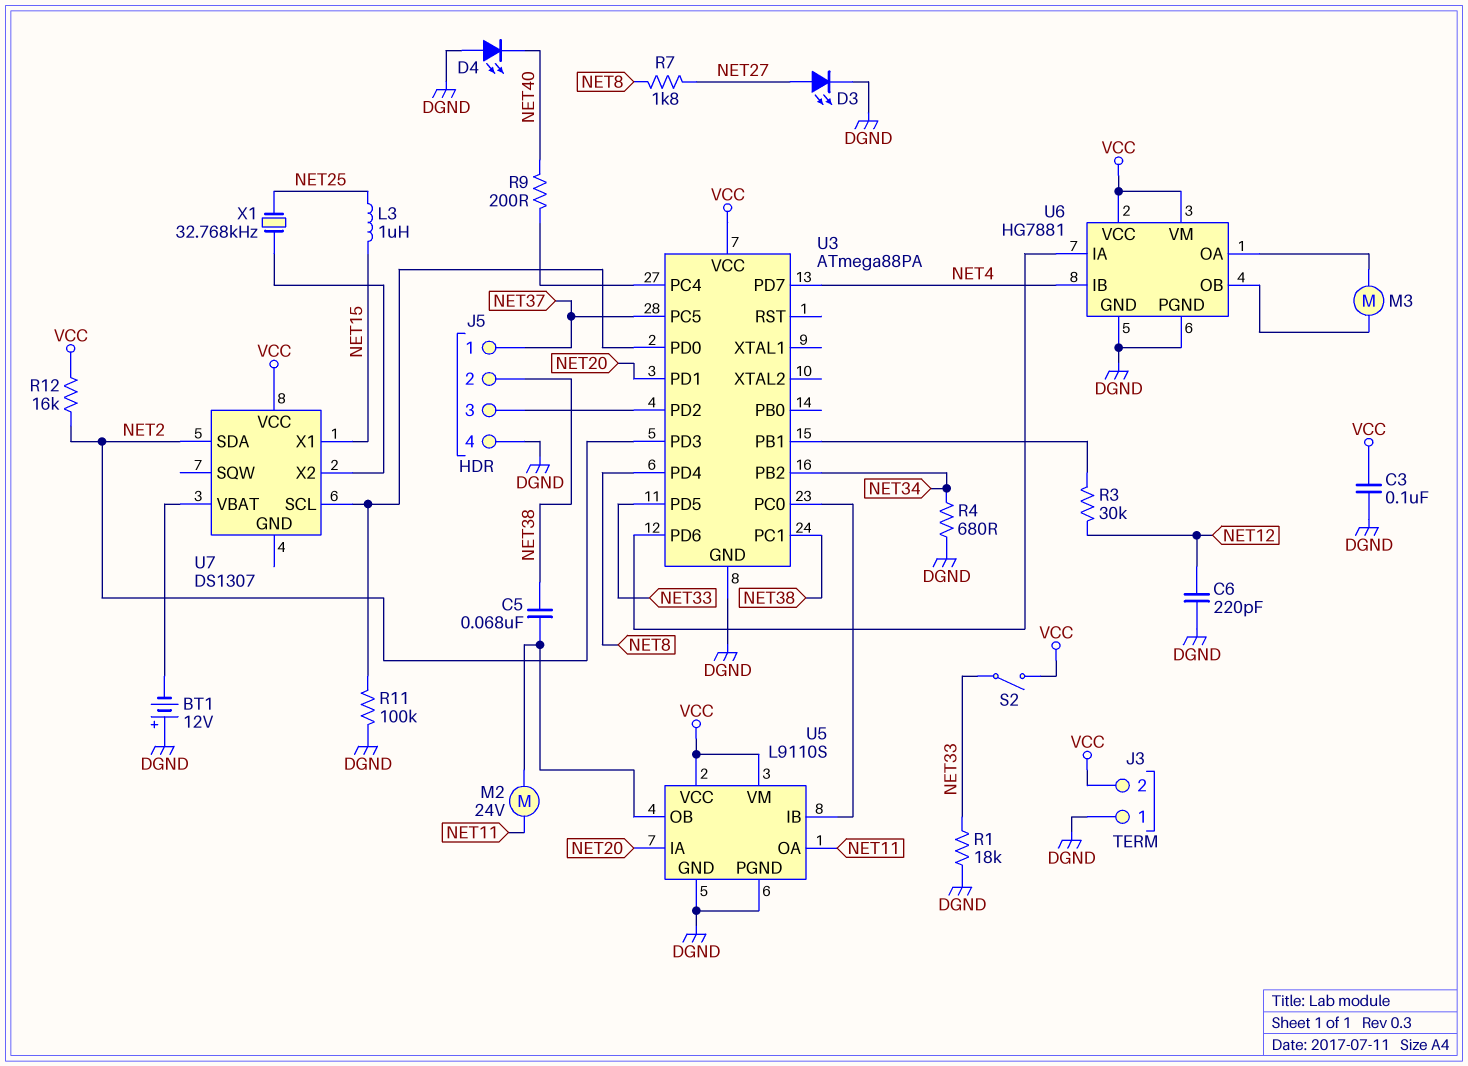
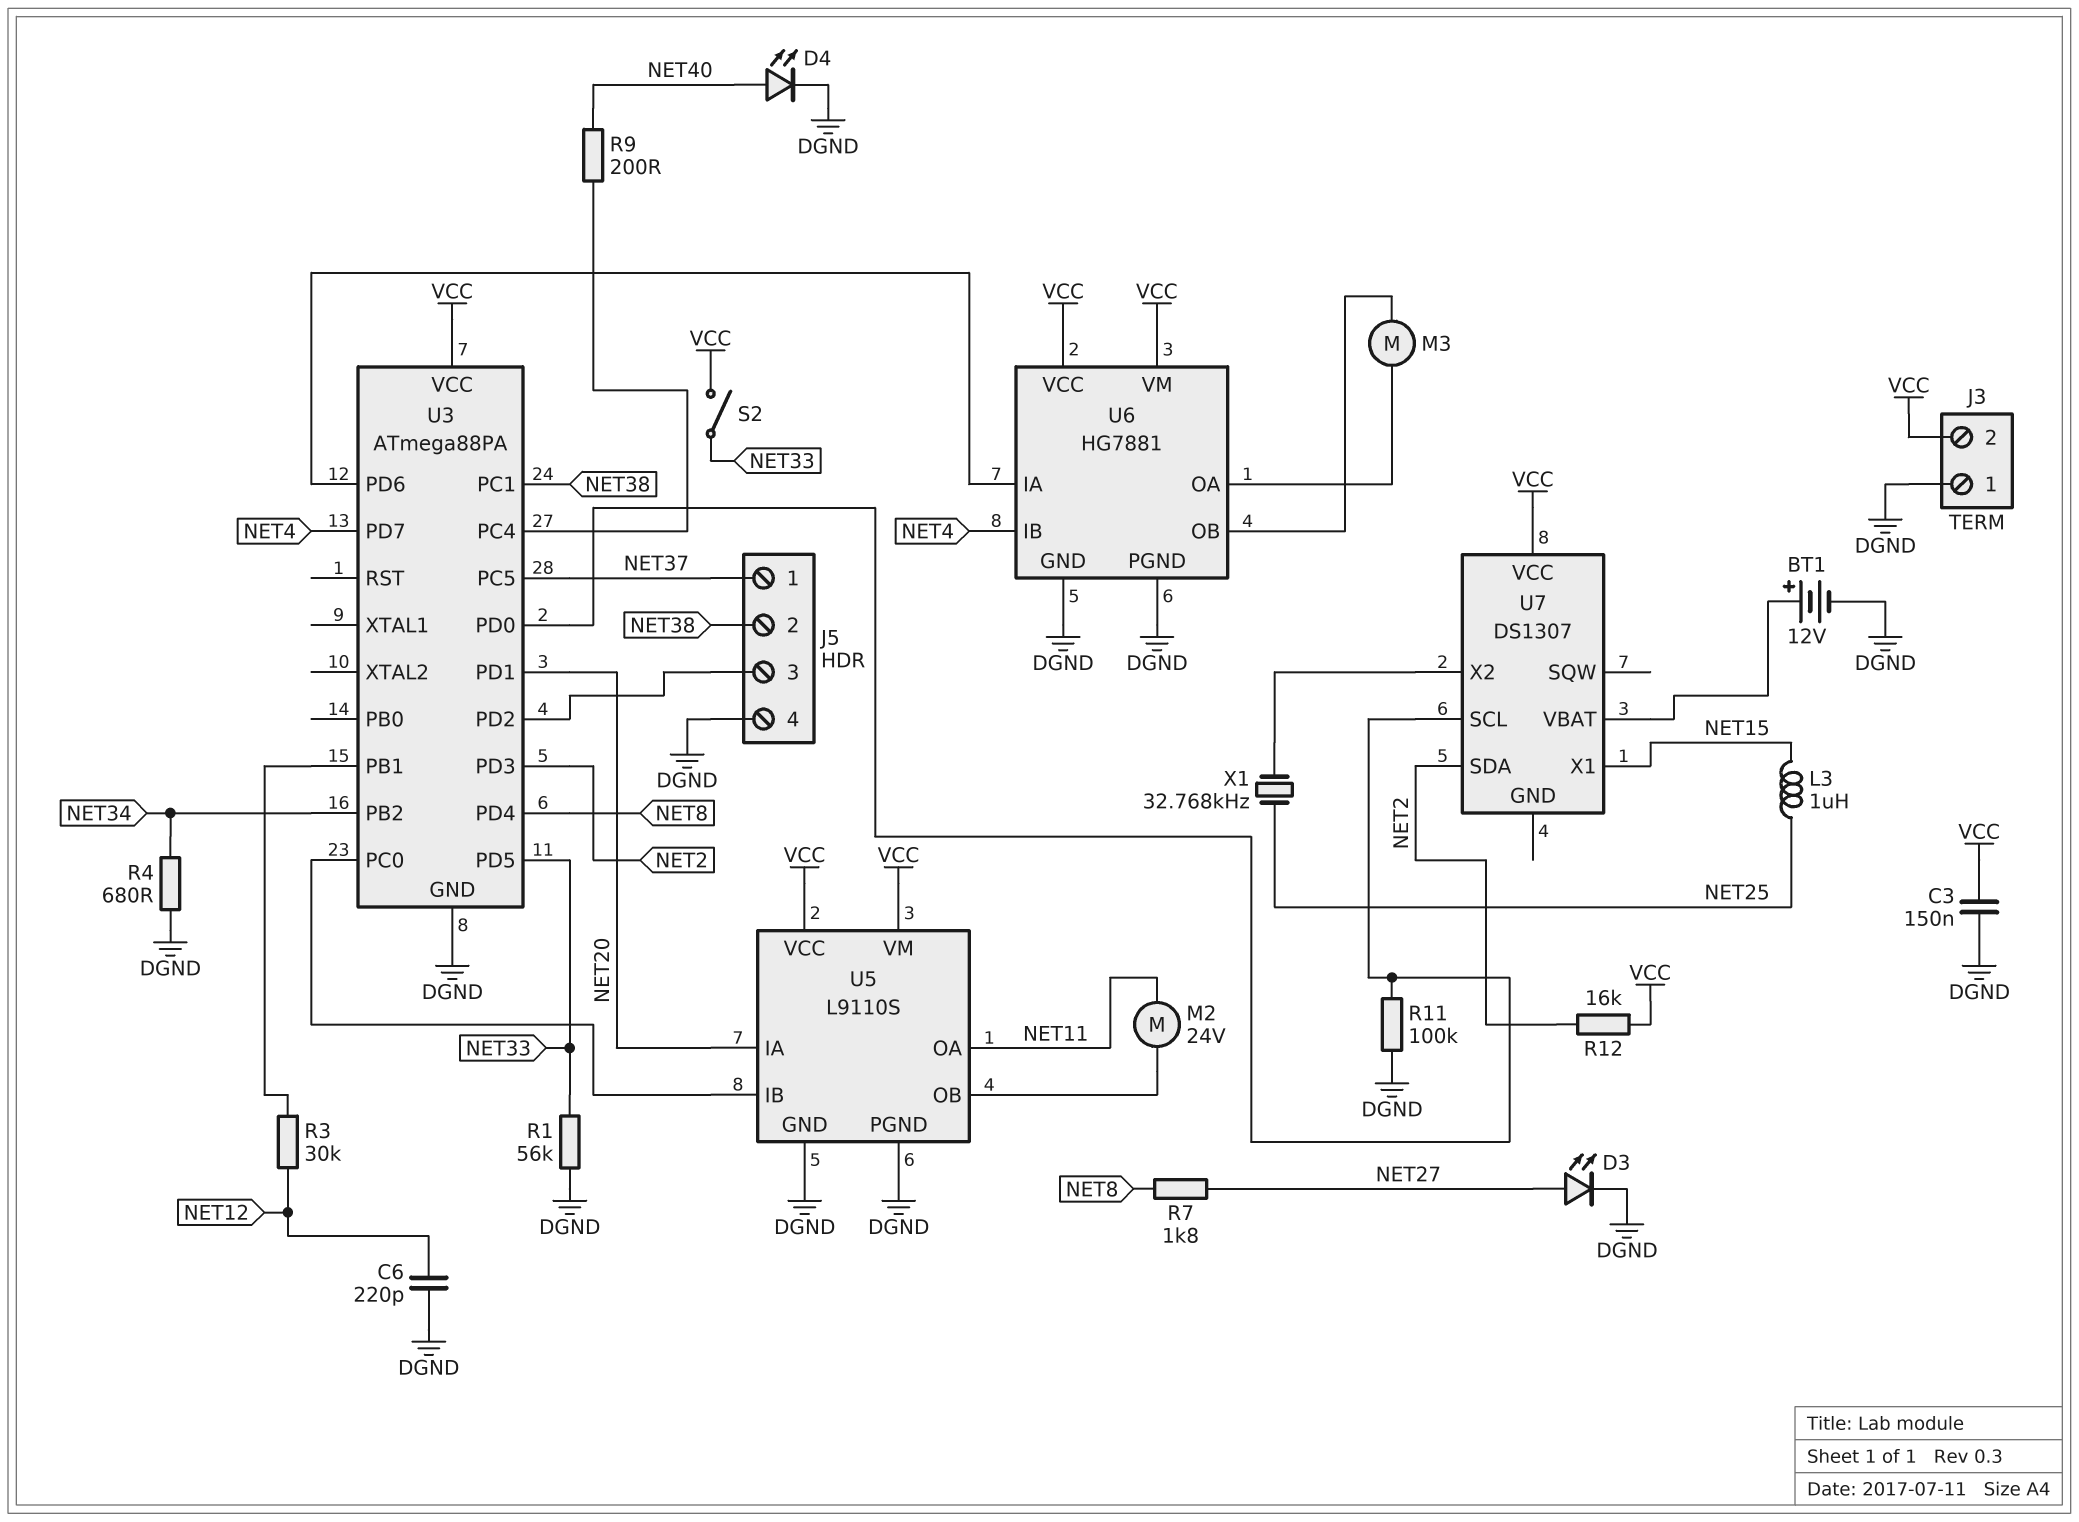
BT1: 12V (plus DGND, minus U7/VBAT) -> 12V (plus U7/VBAT, minus DGND)
C3: 100nF (DGND, VCC) -> 150nF (DGND, VCC)
C5: 68nF (NET38, U5/OB) -> none
D4: LED (A DGND, K NET40) -> LED (A NET40, K DGND)
R1: 18k (DGND, NET33) -> 56k (DGND, NET33)

